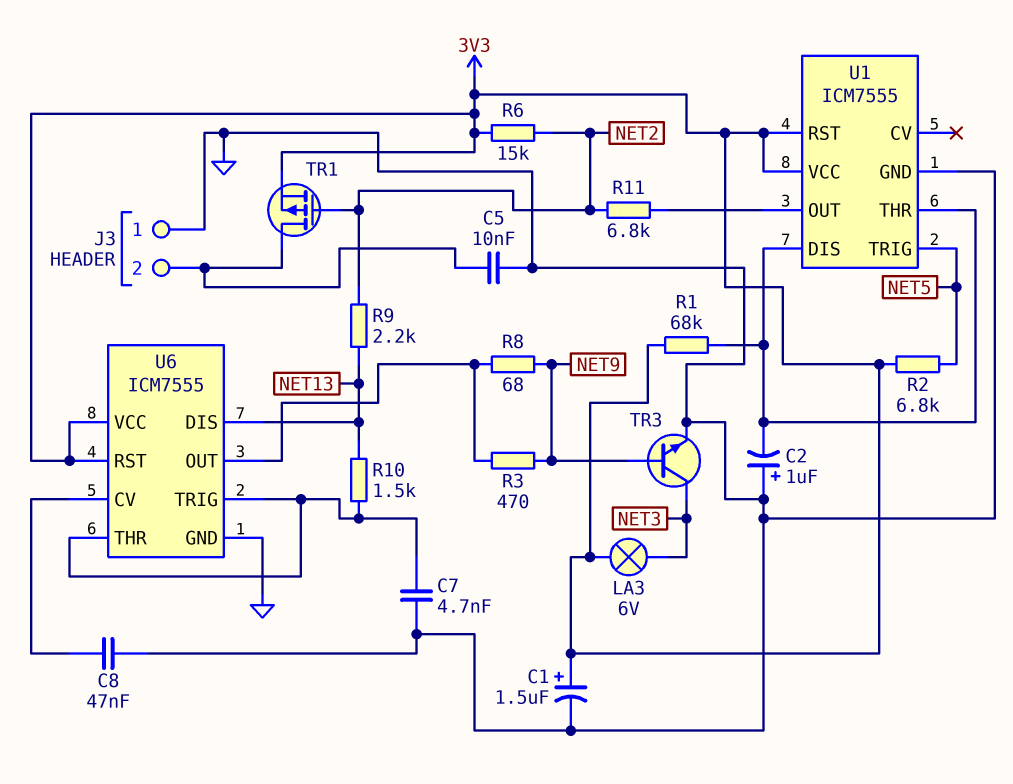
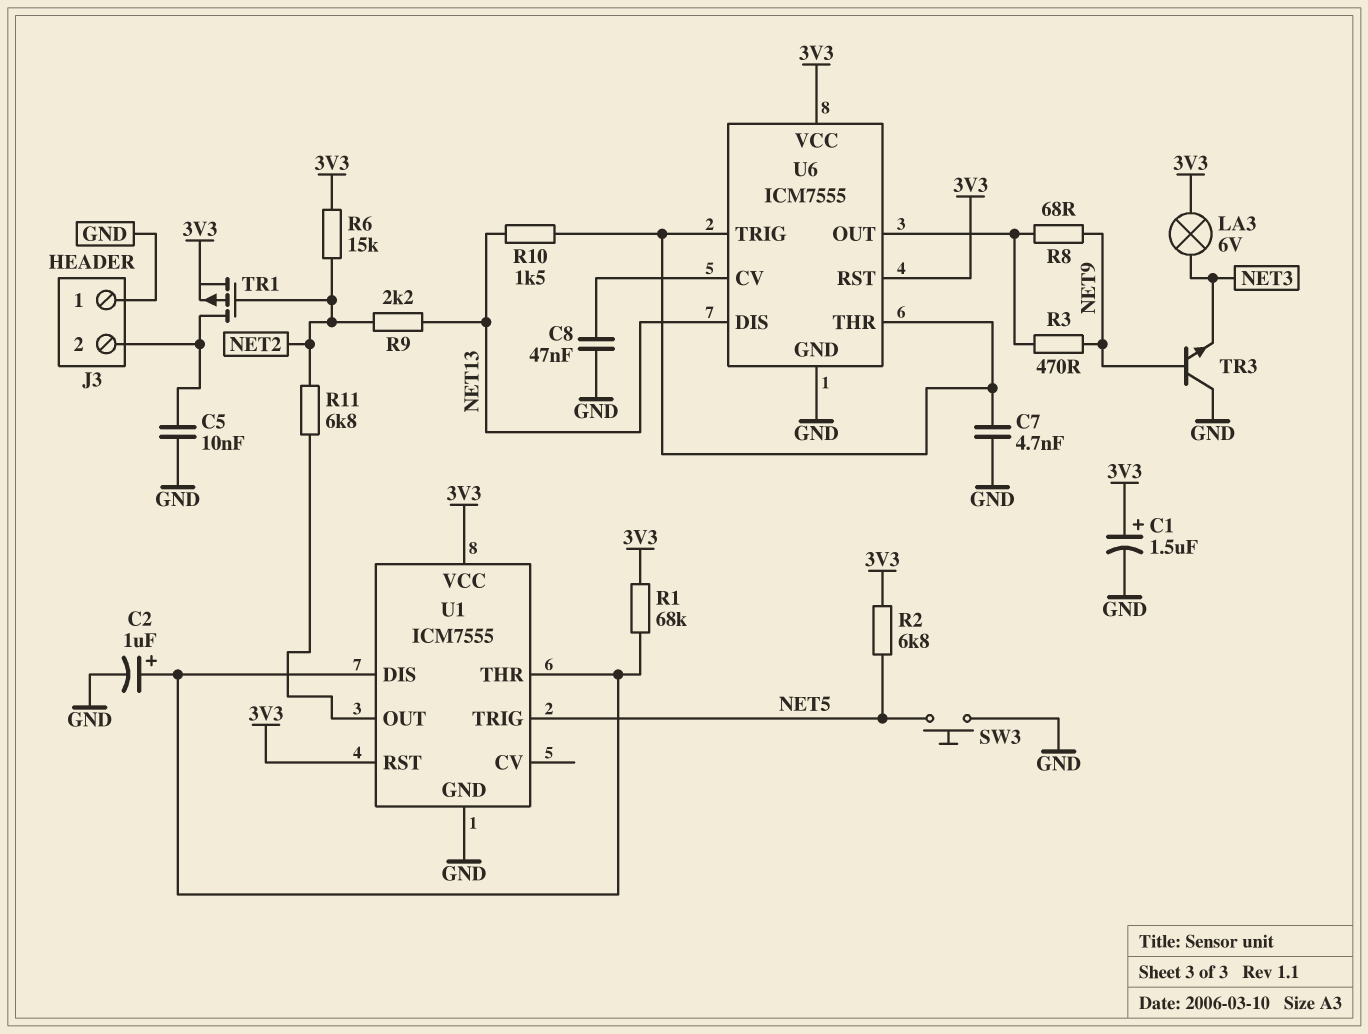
C2: 1uF (plus GND, minus U1/DIS) -> 1uF (plus U1/DIS, minus GND)
SW3: none -> button (GND, NET5)
TR3: NPN (B NET9, C NET3, E GND) -> NPN (B NET9, C GND, E NET3)

